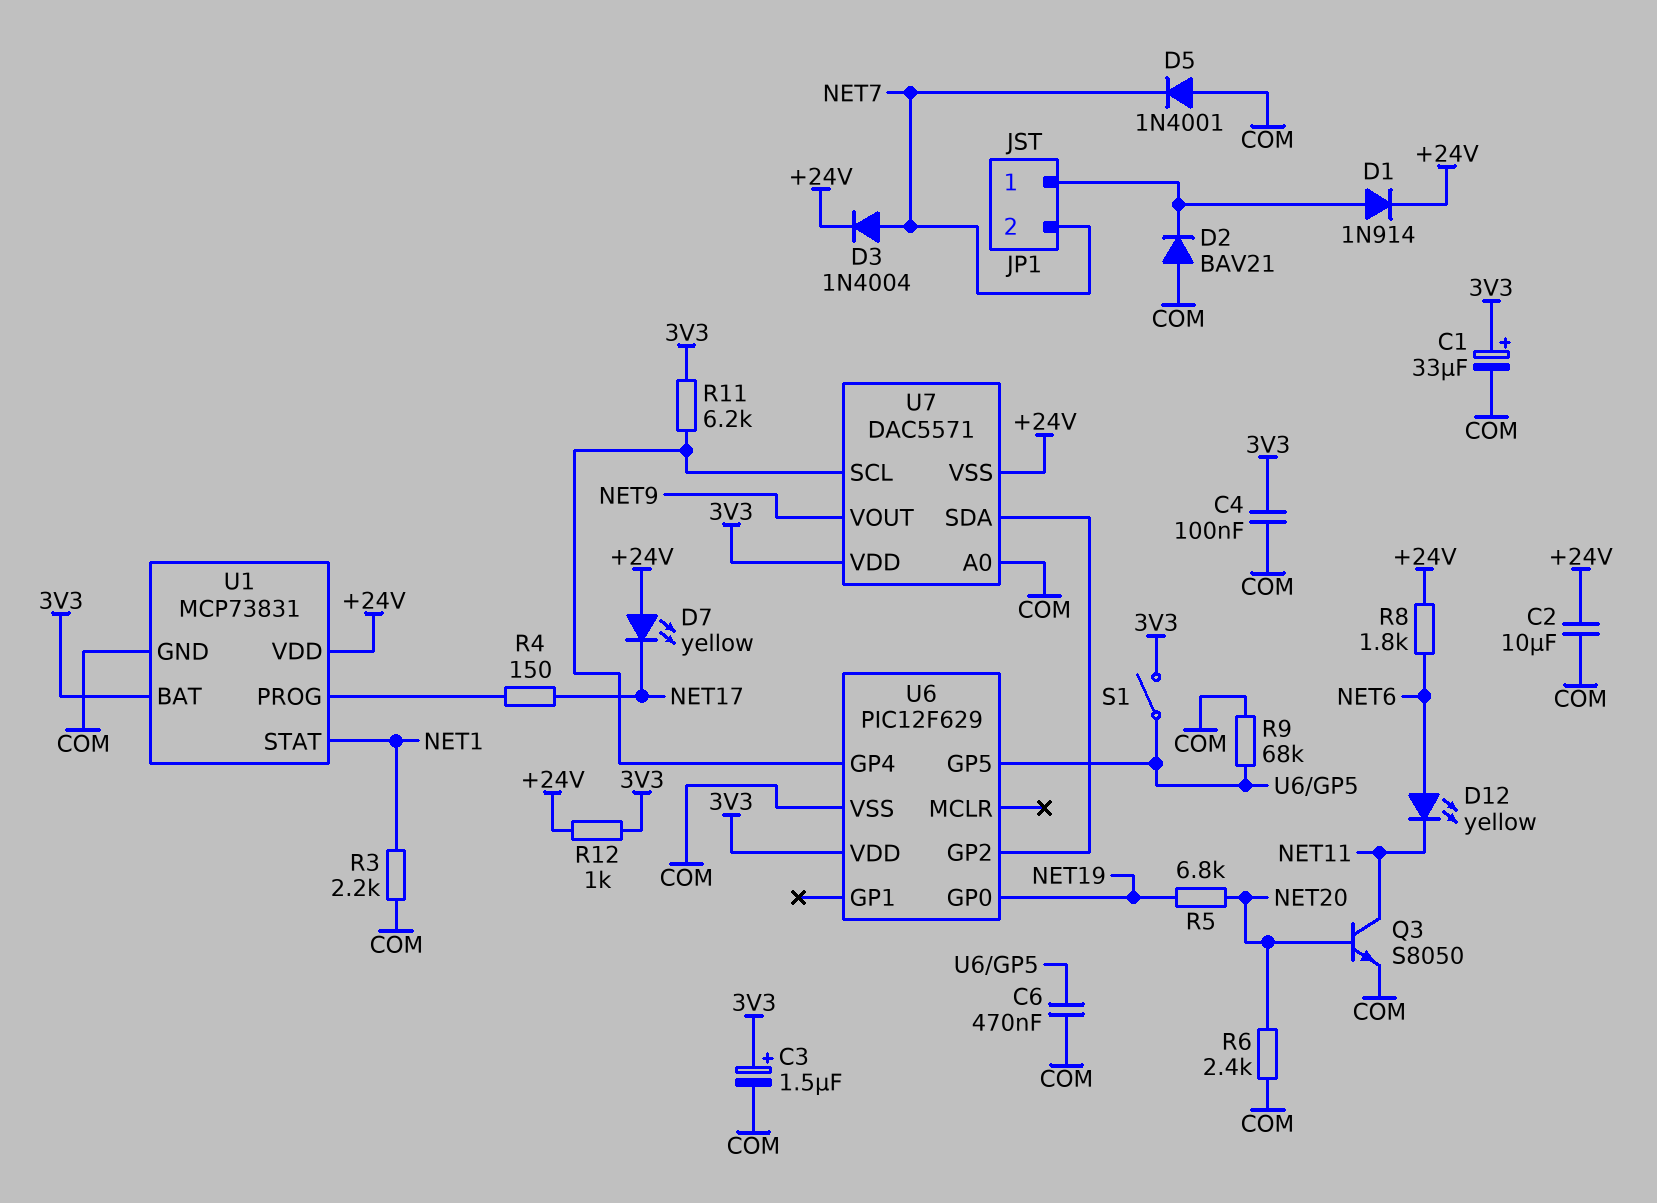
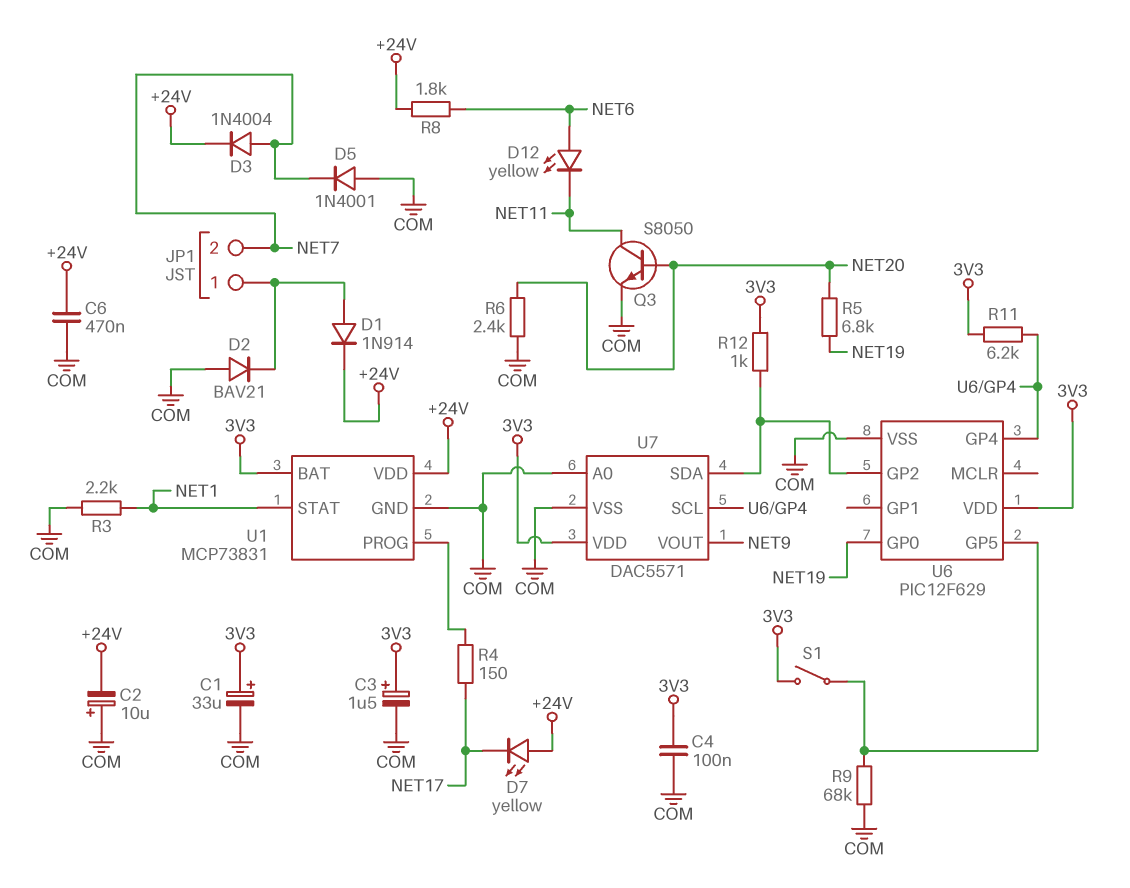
C2: 10uF (+24V, COM) -> 10uF (plus COM, minus +24V)
C6: 470nF (COM, U6/GP5) -> 470nF (+24V, COM)
R12: 1k (+24V, 3V3) -> 1k (3V3, U6/GP2)
U7 pin VSS: +24V -> COM

